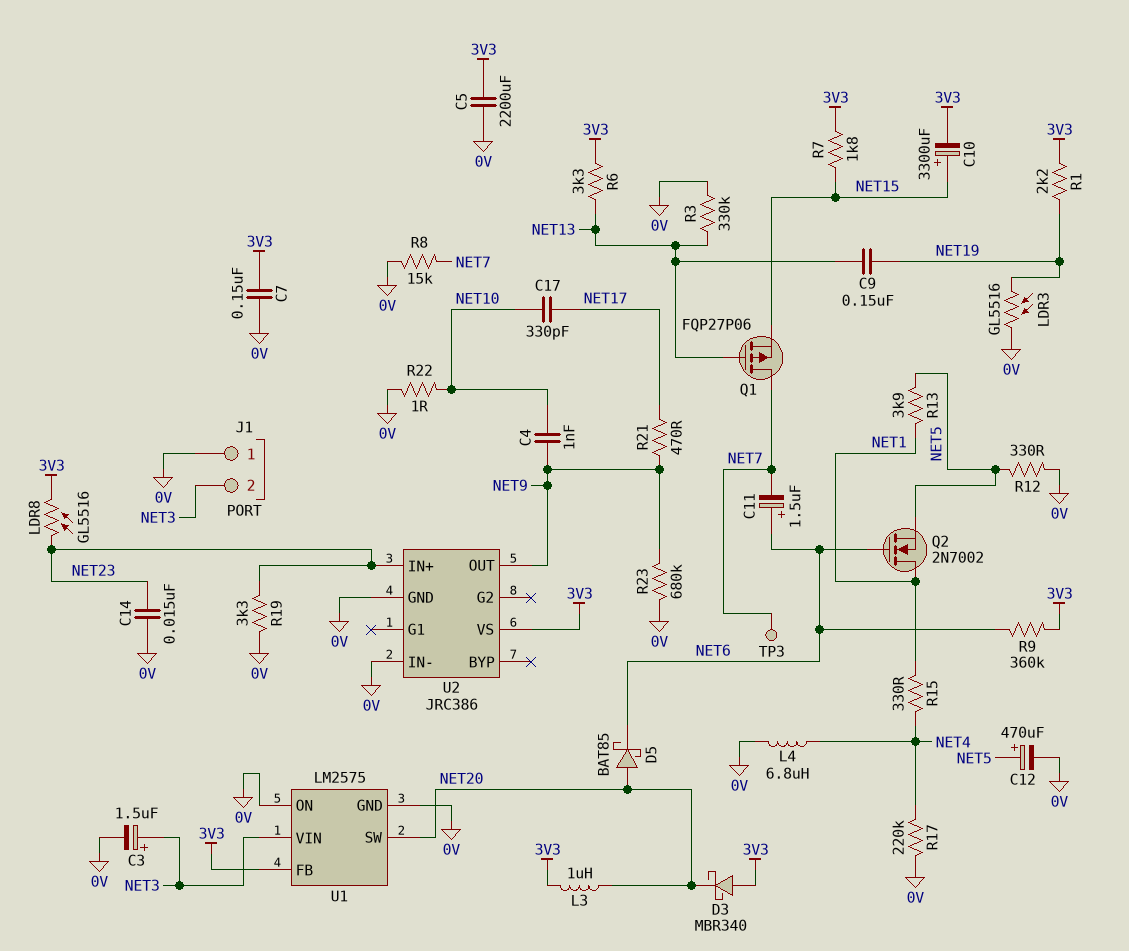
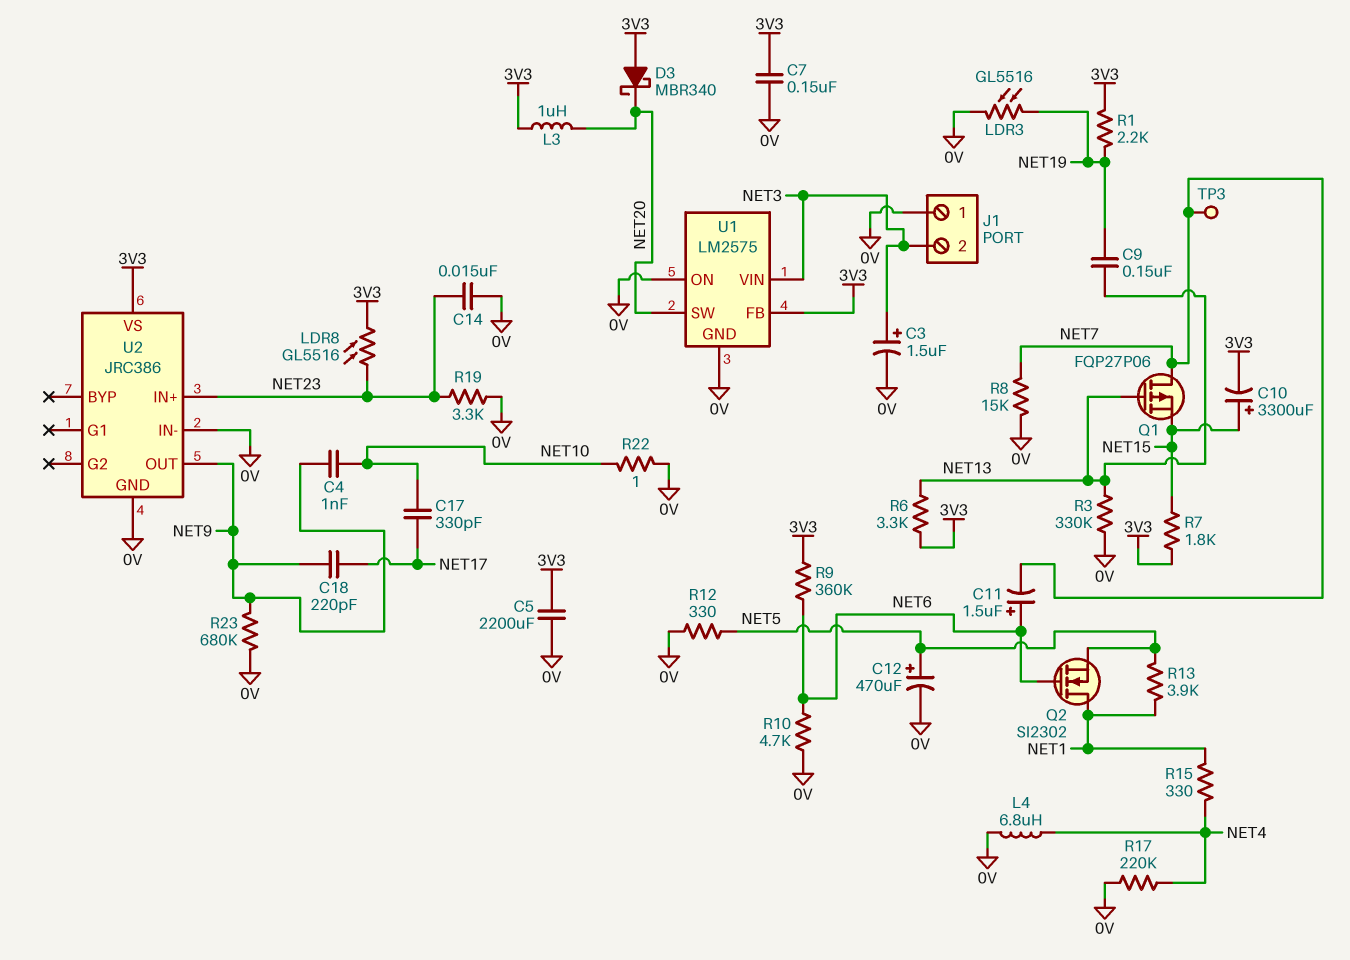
C18: none -> 220pF (NET9, NET17)
D5: schottky BAT85 (A NET20, K NET6) -> none
Q2: NMOS 2N7002 (G NET6, D NET1, S NET5) -> NMOS SI2302 (G NET6, D NET1, S NET5)
R10: none -> 4.7k (0V, NET6)
R21: 470 (NET9, NET17) -> none

